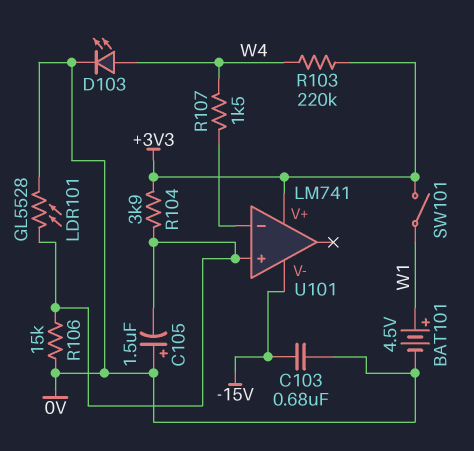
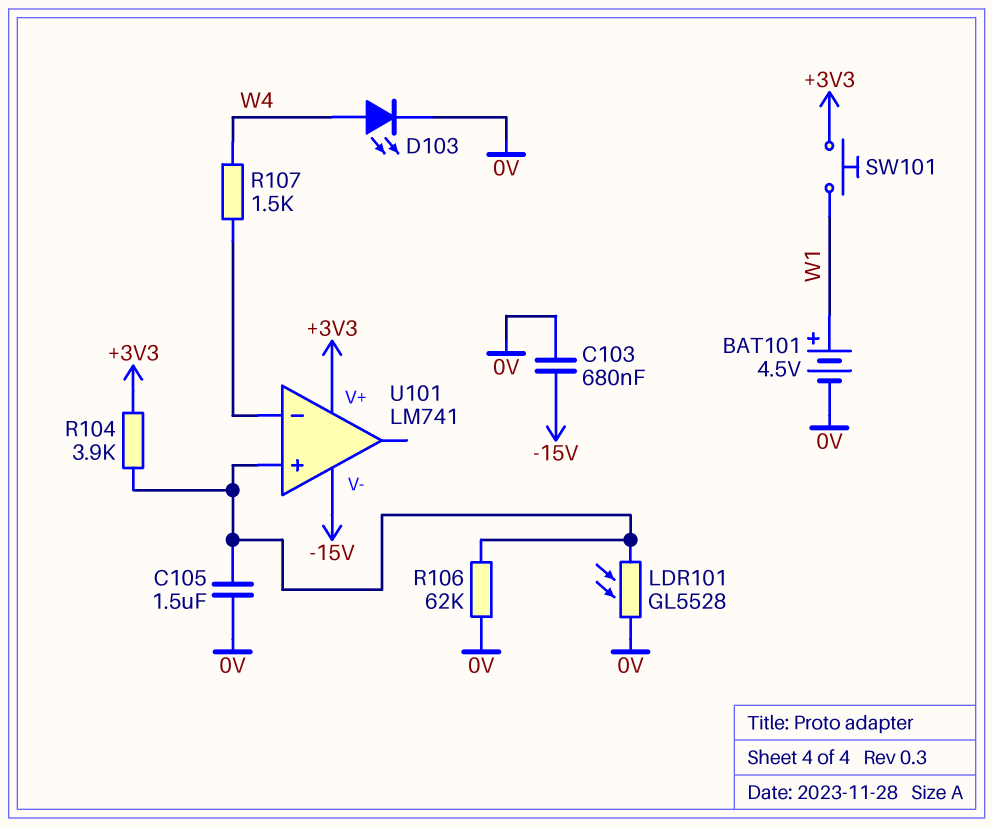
C105: 1.5uF (plus 0V, minus U101/in+) -> 1.5uF (0V, U101/in+)
R103: 220k (+3V3, W4) -> none
R106: 15k (0V, U101/in+) -> 62k (0V, U101/in+)
SW101: switch (+3V3, W1) -> button (+3V3, W1)

